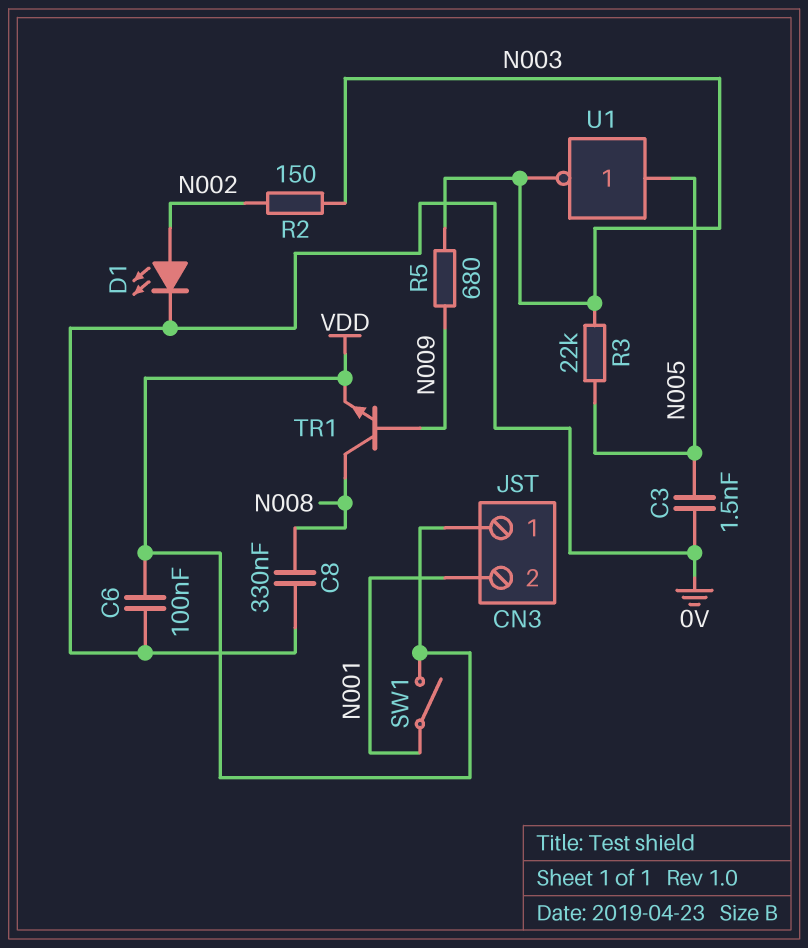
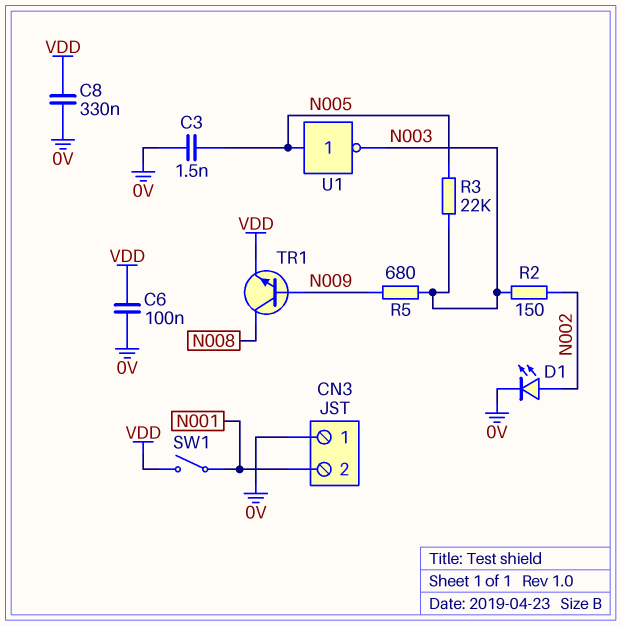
C8: 330nF (0V, N008) -> 330nF (0V, VDD)
CN3 pin 1: VDD -> 0V

